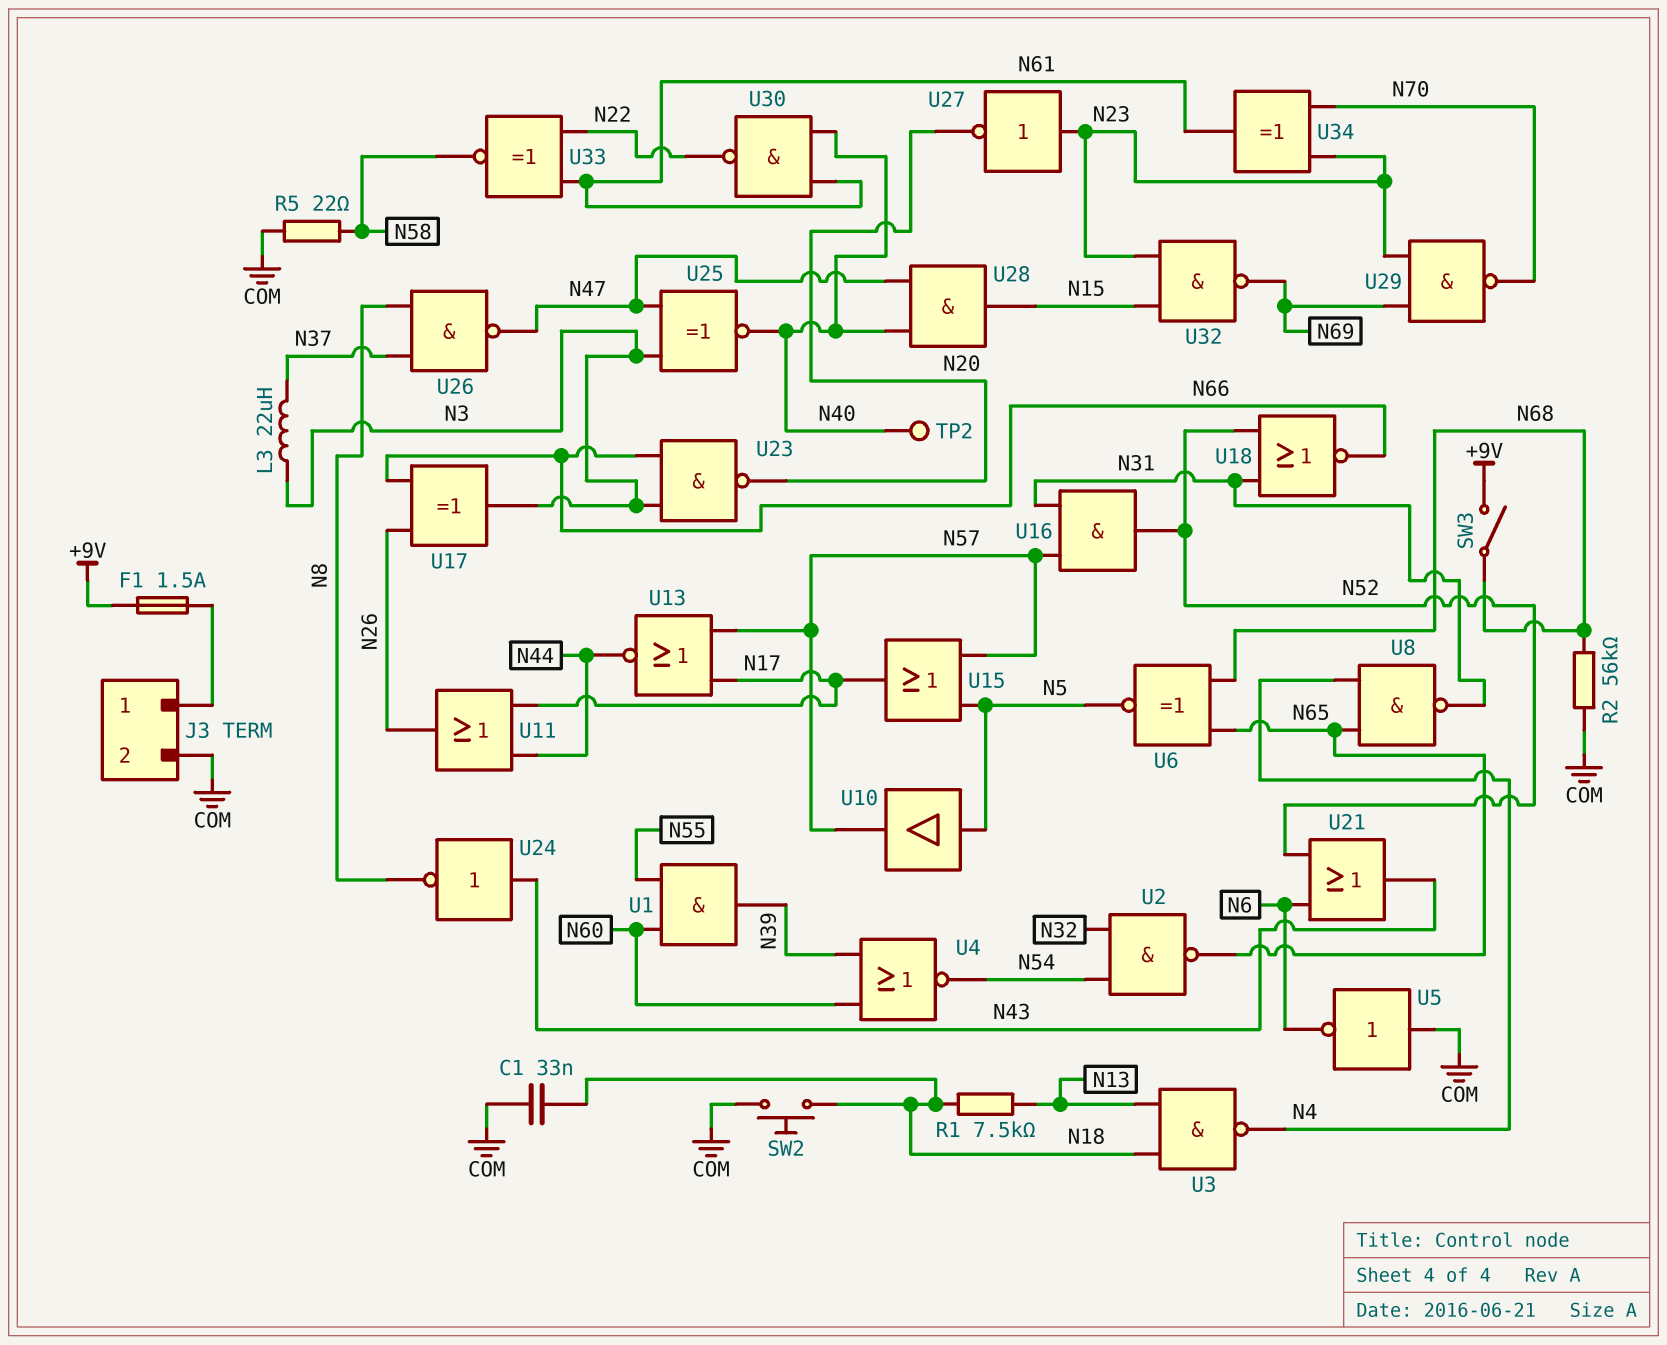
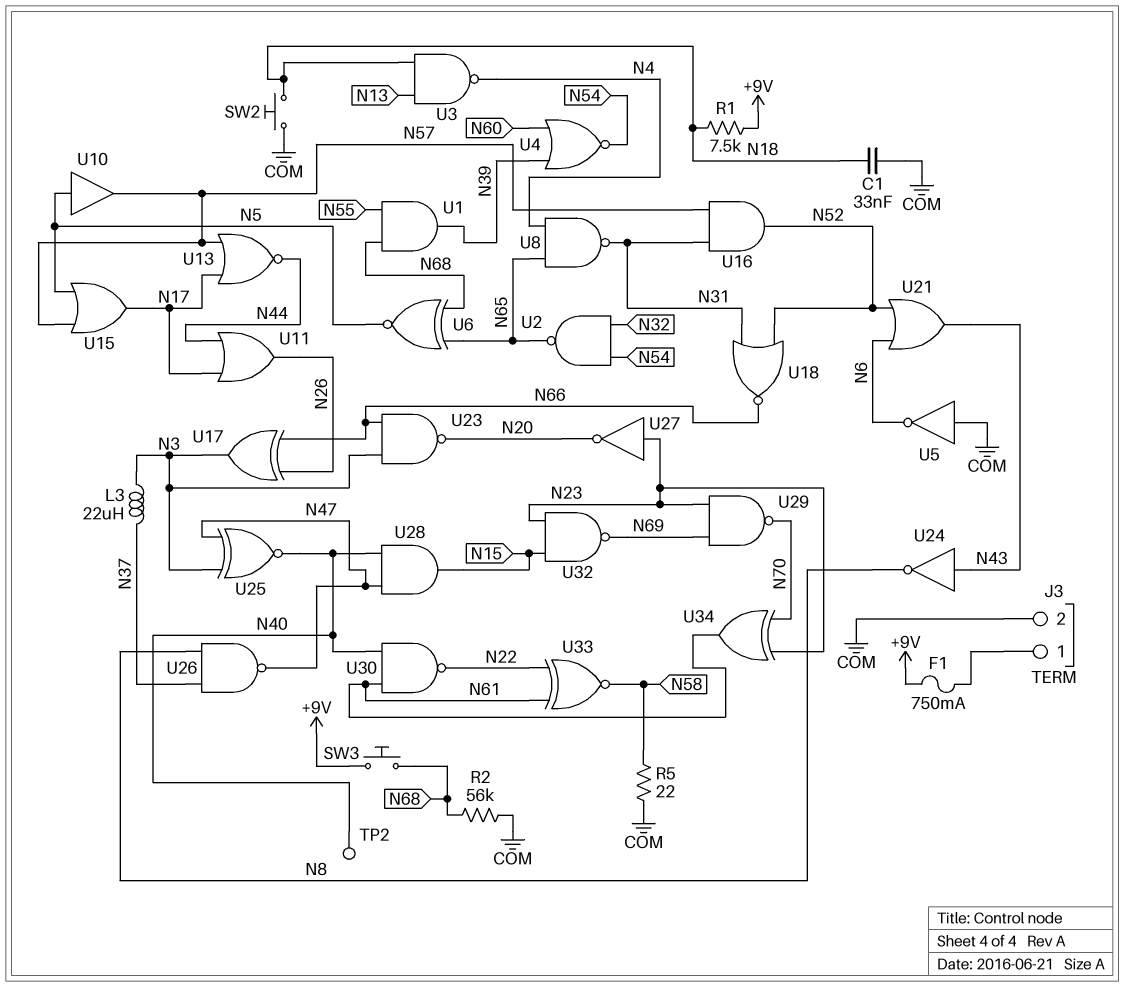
F1: 1.5A (+9V, J3/1) -> 750mA (+9V, J3/1)
R1: 7.5k (N13, N18) -> 7.5k (+9V, N18)
SW3: switch (+9V, N68) -> button (+9V, N68)
U1: AND (in N55, in N60, out N39) -> AND (in N55, in N68, out N39)

